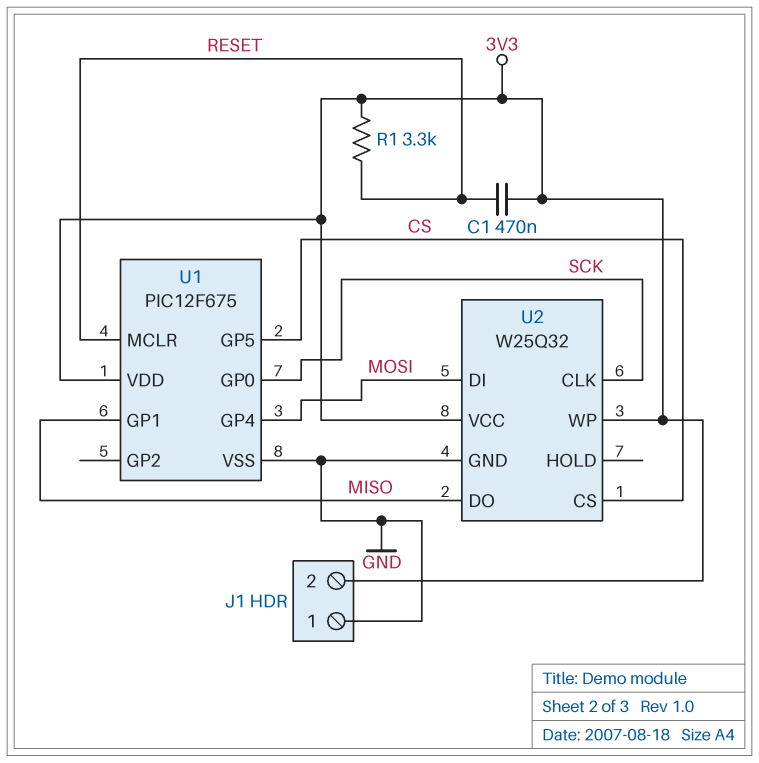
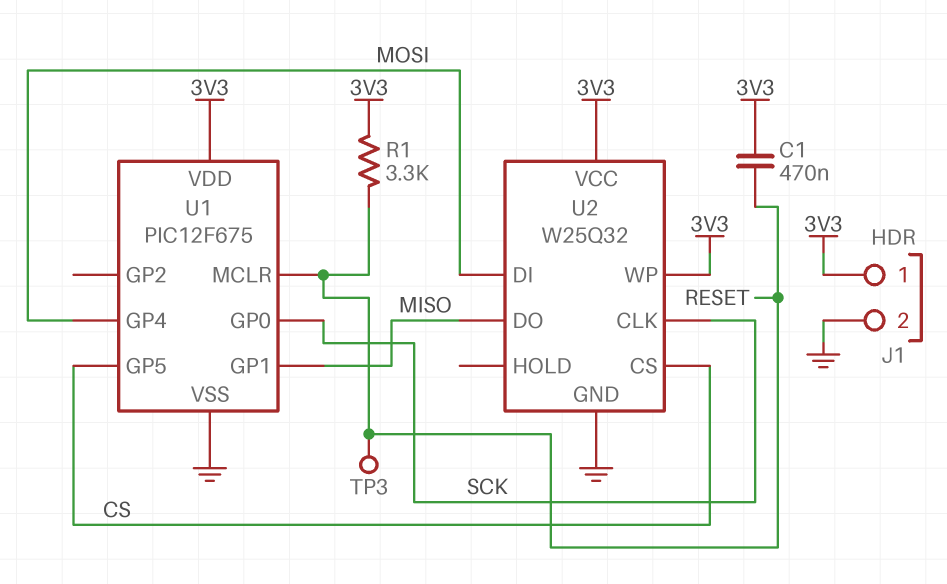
J1 pin 1: GND -> 3V3
J1 pin 2: 3V3 -> GND
TP3: none -> test point (RESET)

